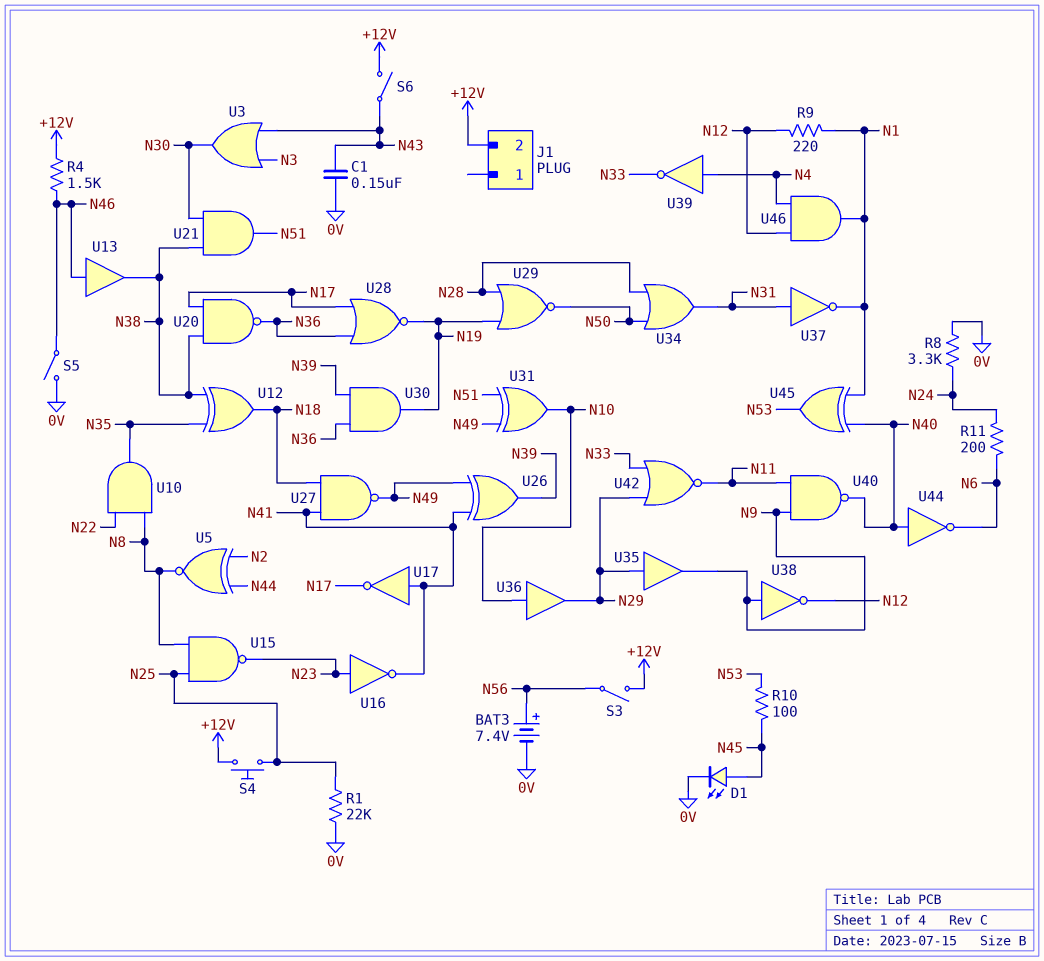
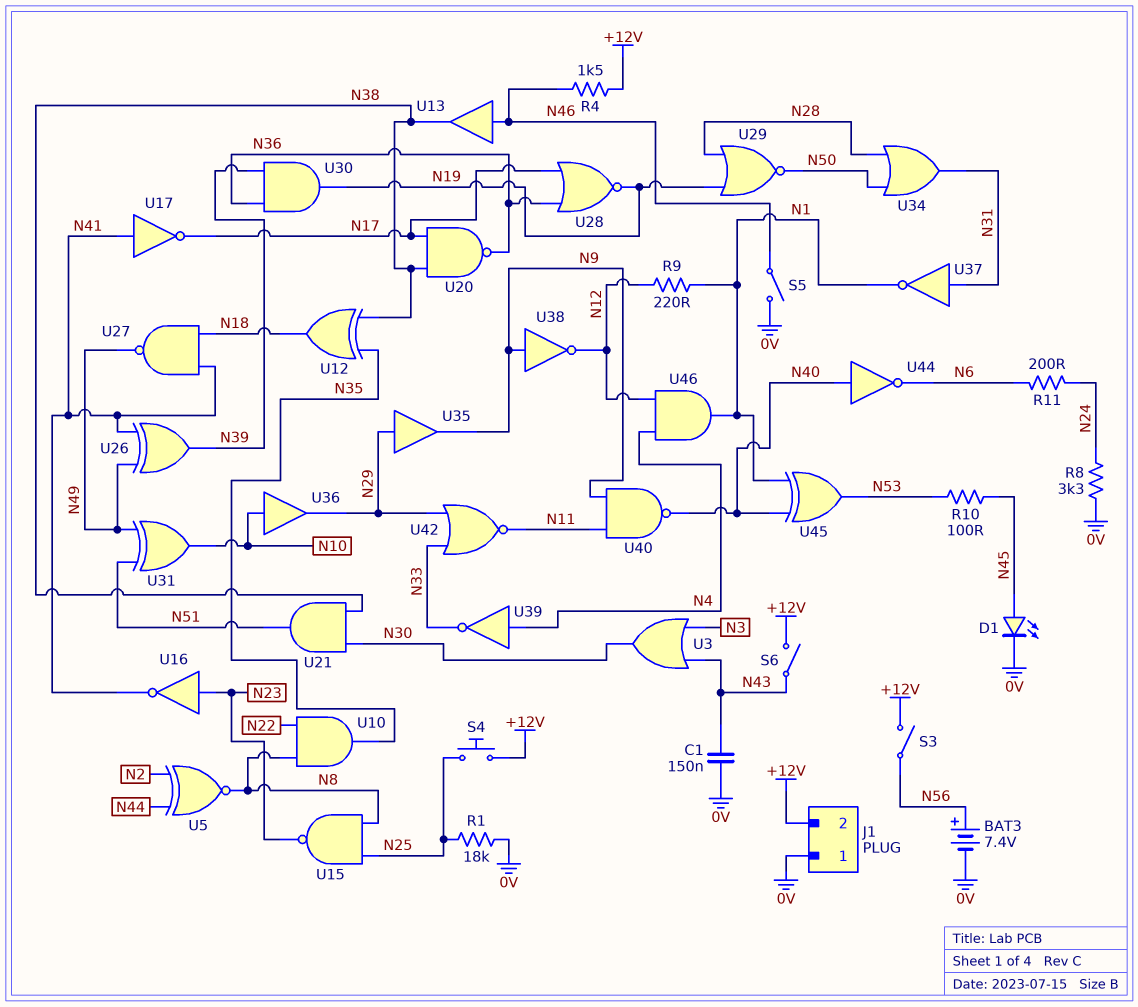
J1 pin 1: none -> 0V
R1: 22k (0V, N25) -> 18k (0V, N25)

